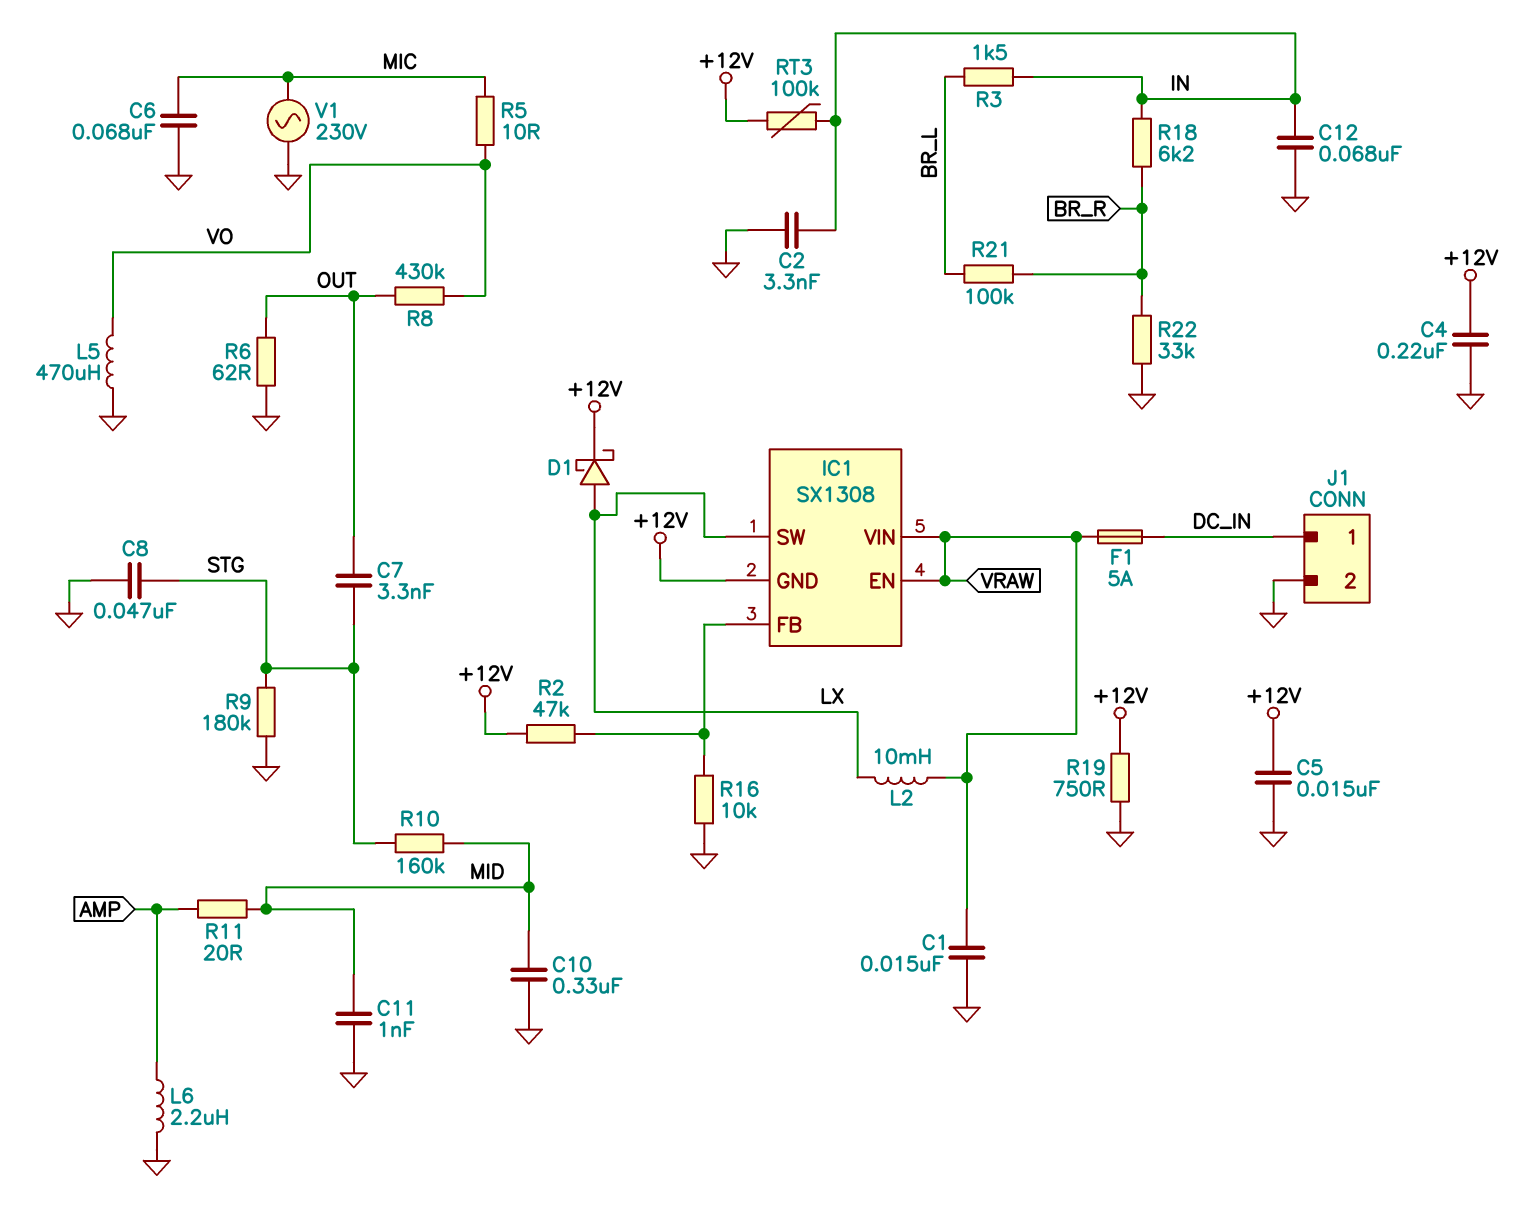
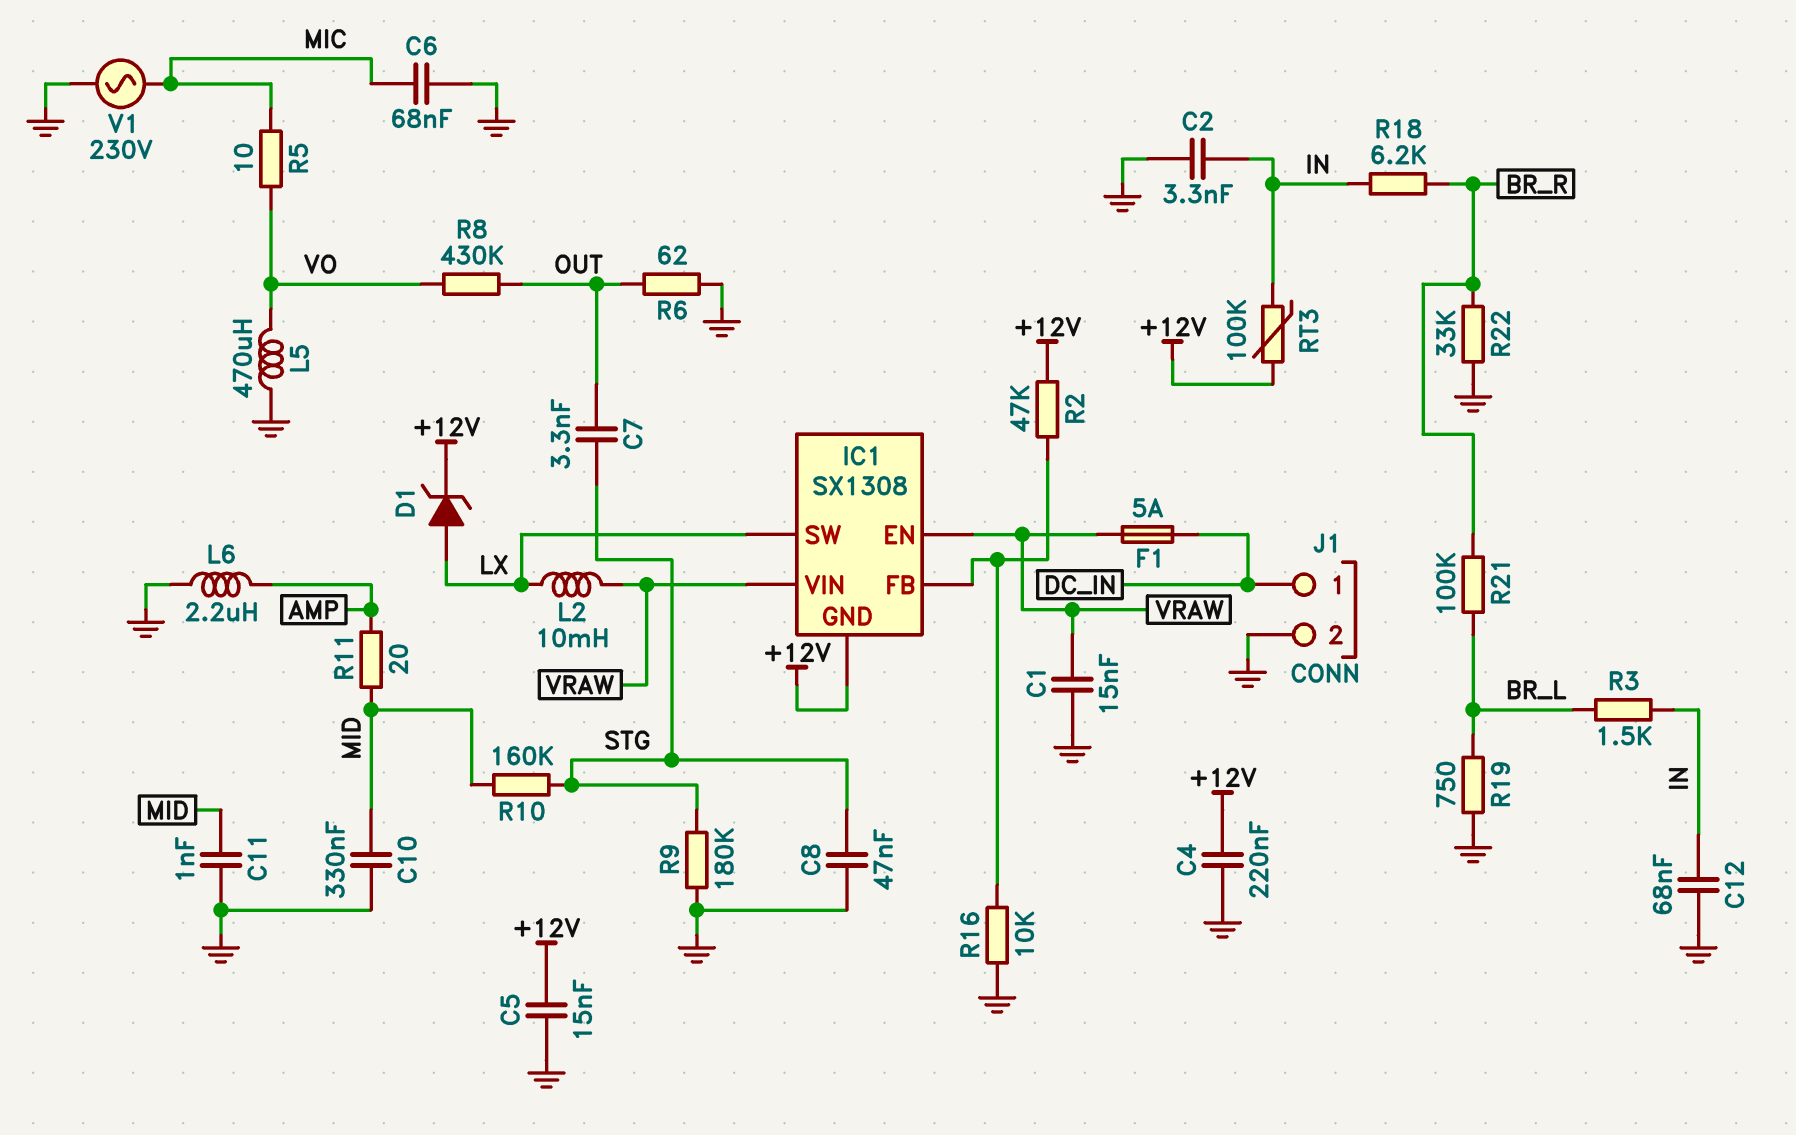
D1: schottky (A LX, K +12V) -> zener (A LX, K +12V)
R19: 750 (+12V, GND) -> 750 (BR_L, GND)

